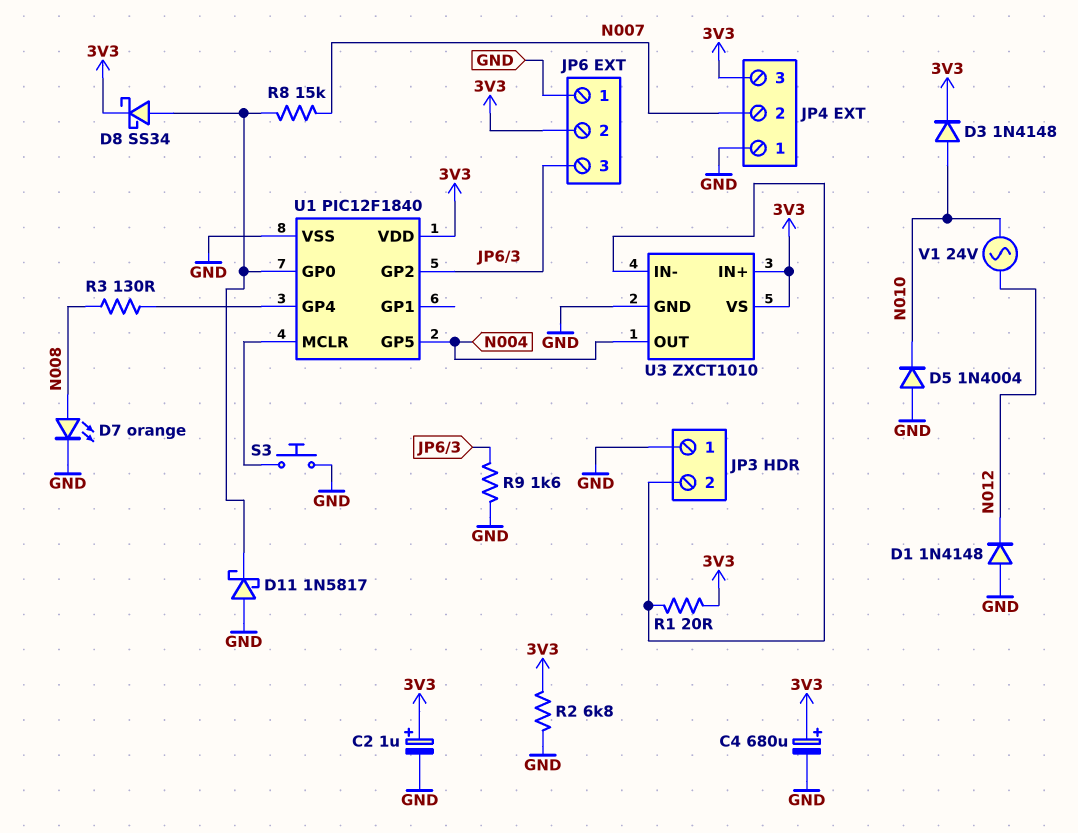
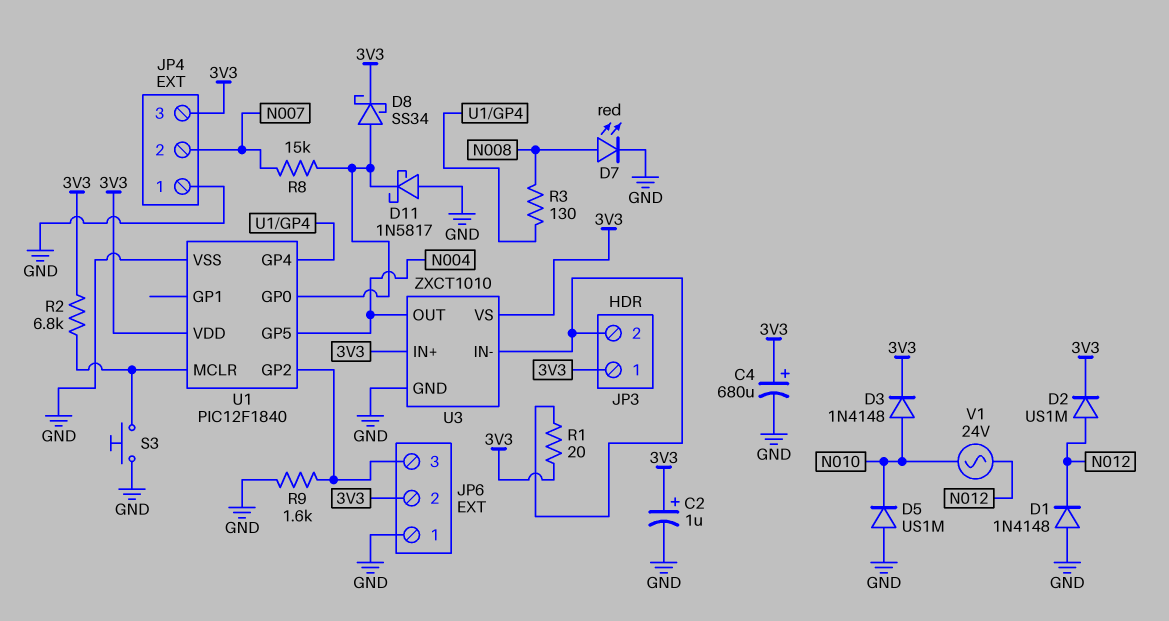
D2: none -> diode US1M (A N012, K 3V3)
D5: diode 1N4004 (A GND, K N010) -> diode US1M (A GND, K N010)
D7: LED orange (A N008, K GND) -> LED red (A N008, K GND)
JP3 pin 1: GND -> 3V3
R2: 6.8k (3V3, GND) -> 6.8k (3V3, U1/MCLR)

